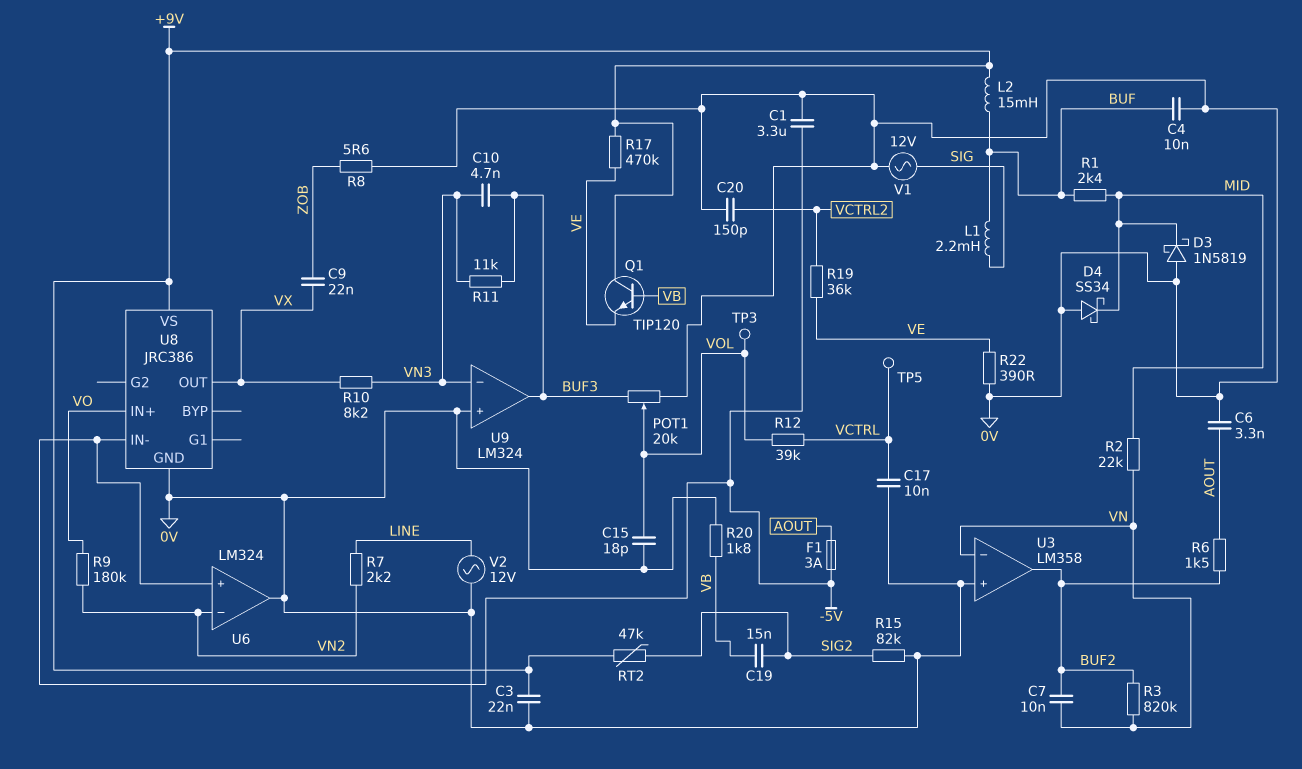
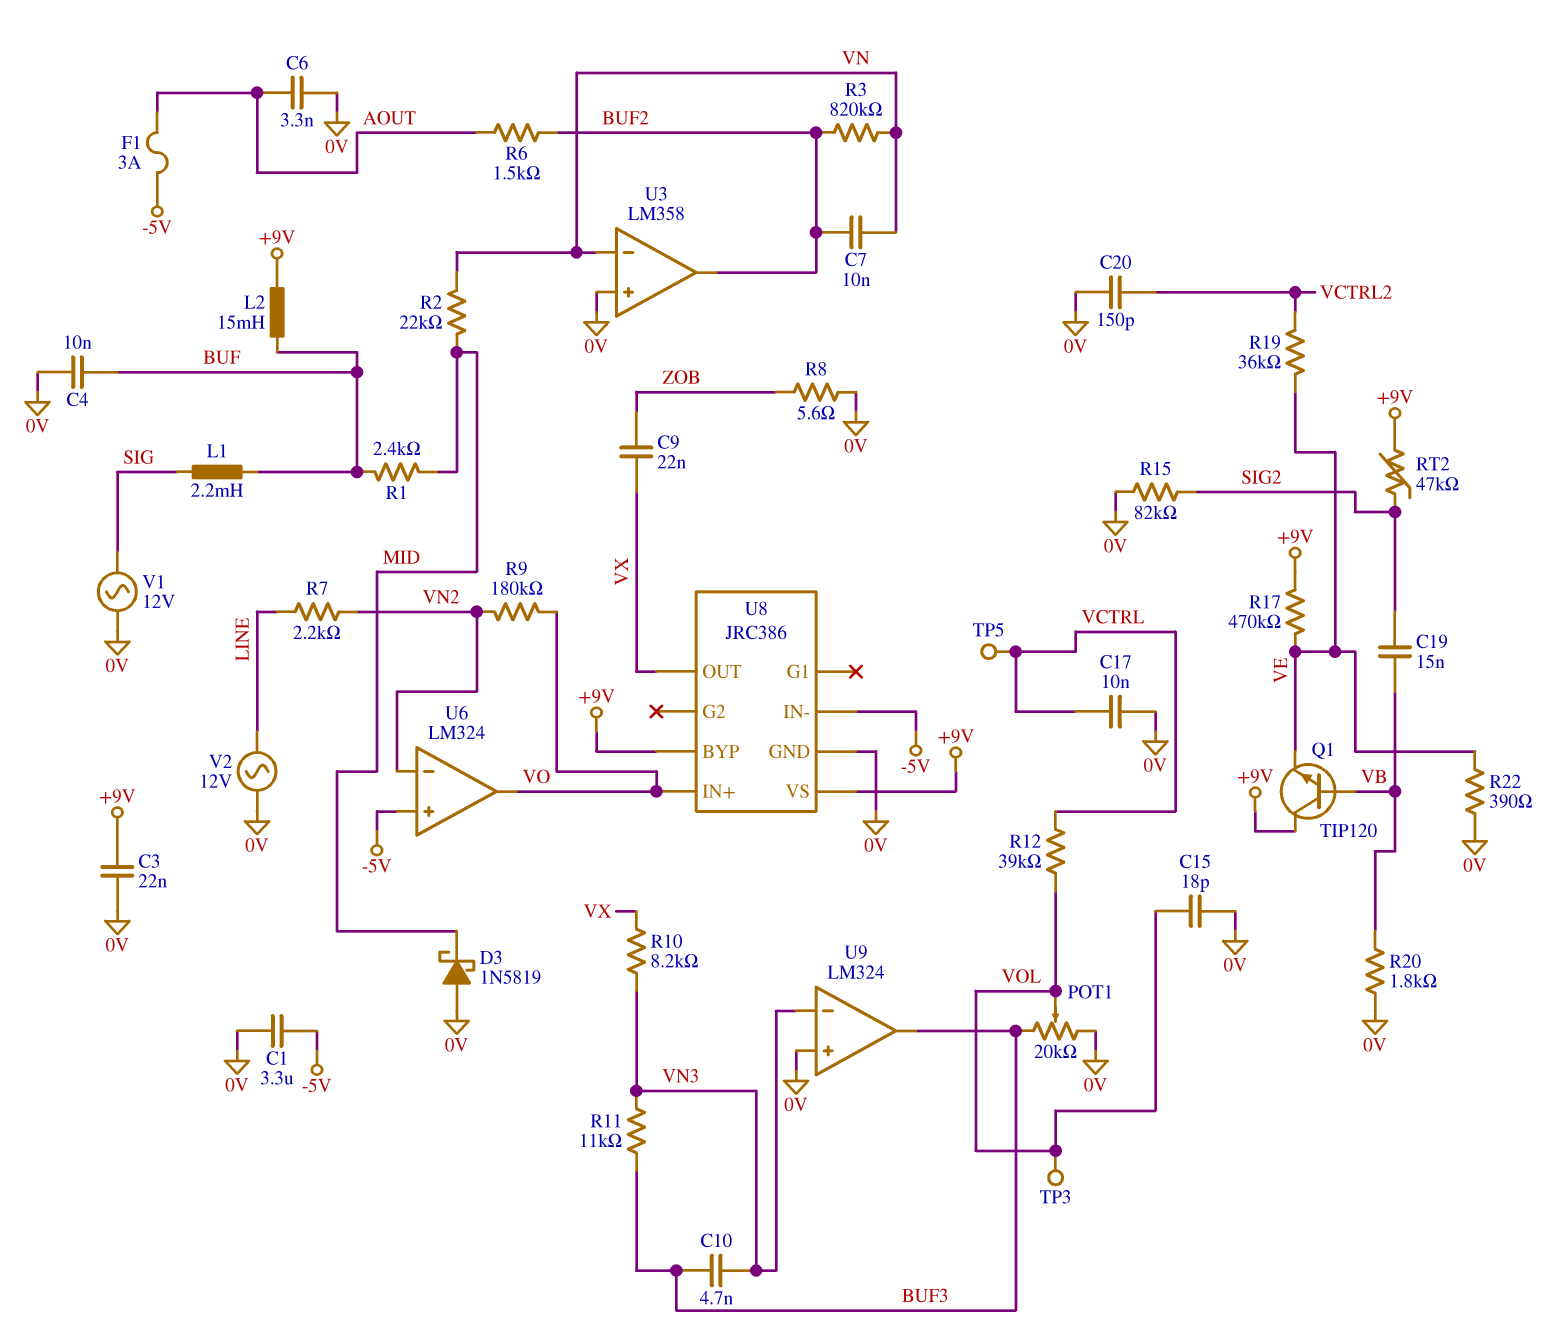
D4: schottky SS34 (A 0V, K MID) -> none
U6 pin out: 0V -> VO
U8 pin BYP: none -> +9V

